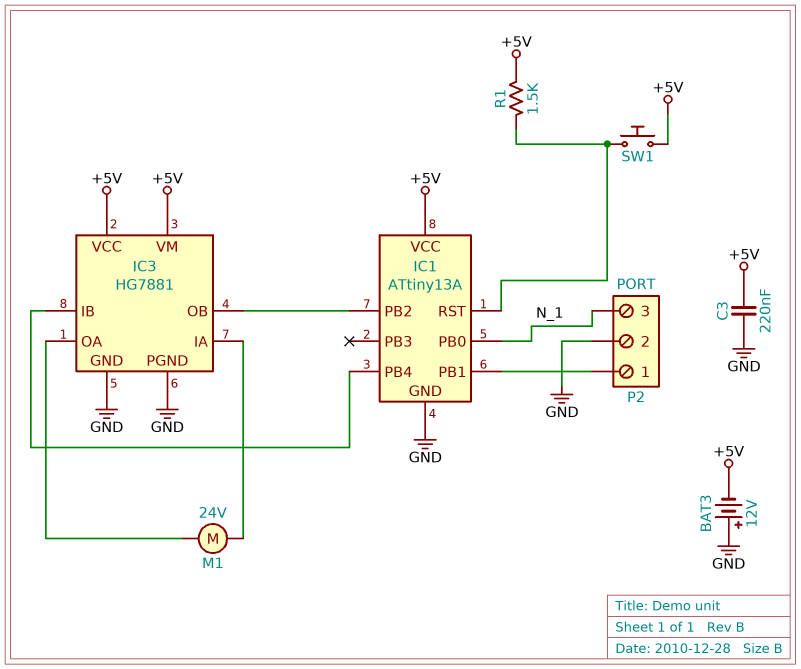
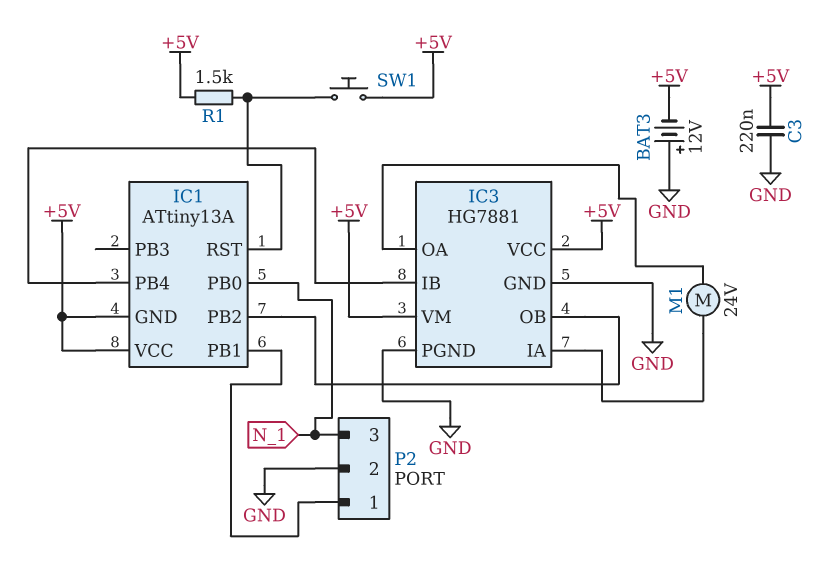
IC1 pin GND: GND -> +5V

